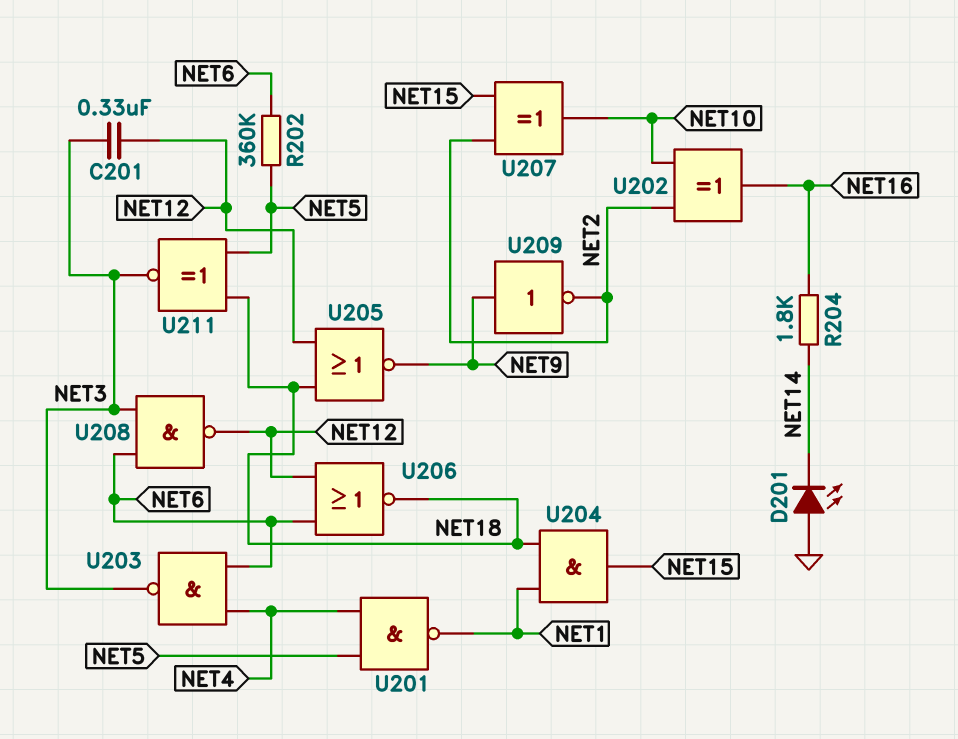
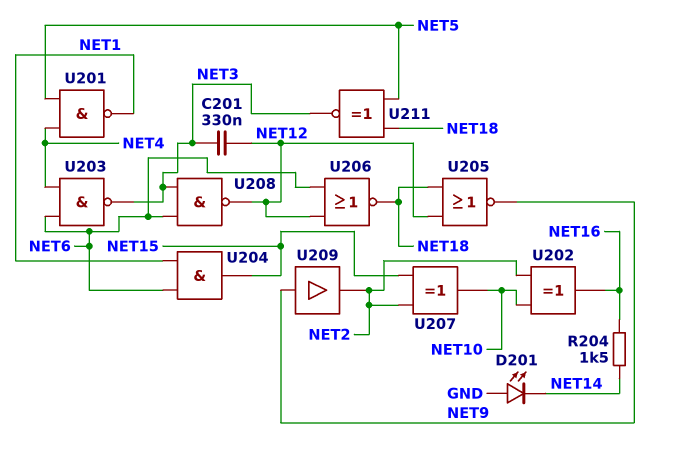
R202: 360k (NET5, NET6) -> none
R204: 1.8k (NET14, NET16) -> 1.5k (NET14, NET16)
U204: AND (in NET1, in NET18, out NET15) -> AND (in NET1, in NET6, out NET15)
U209: NOT (in NET9, out NET2) -> buffer (in NET9, out NET2)

